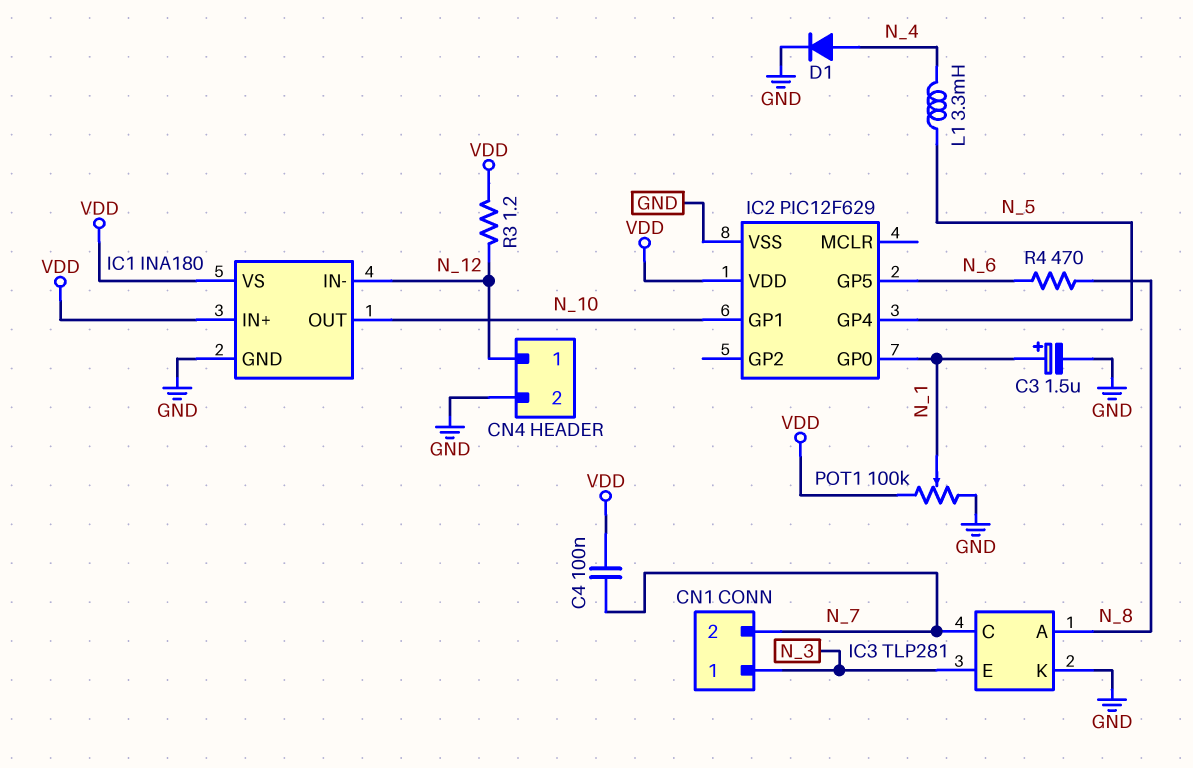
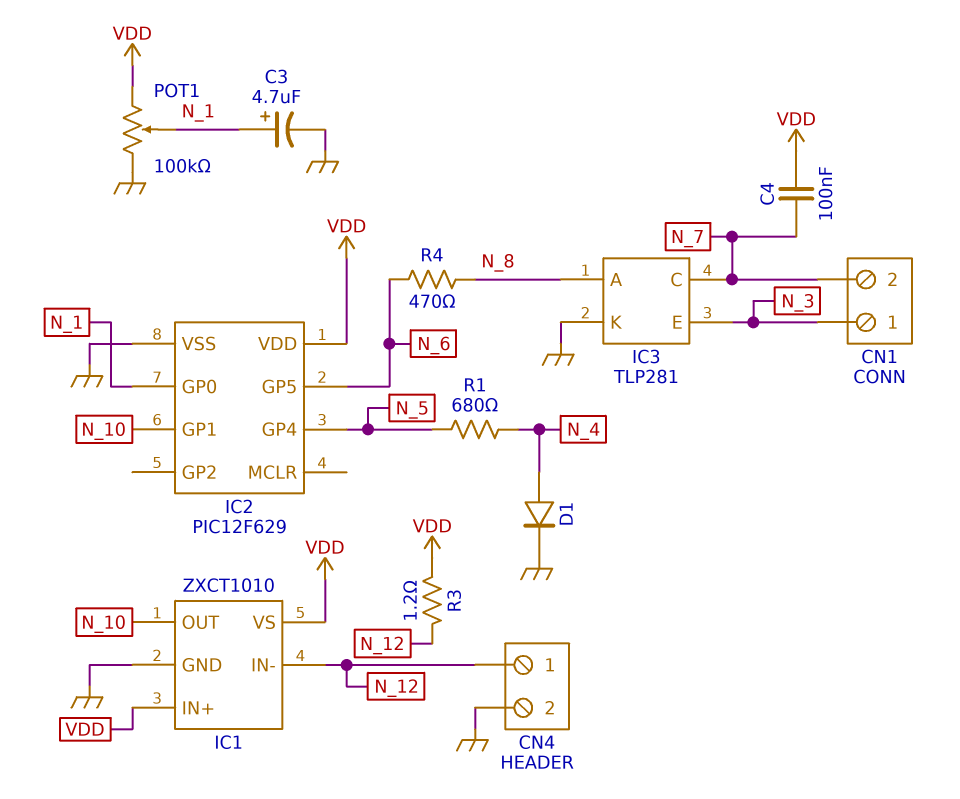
C3: 1.5uF (plus N_1, minus GND) -> 4.7uF (plus N_1, minus GND)
IC1: INA180 -> ZXCT1010
L1: 3.3mH (N_4, N_5) -> none
R1: none -> 680 (N_4, N_5)

